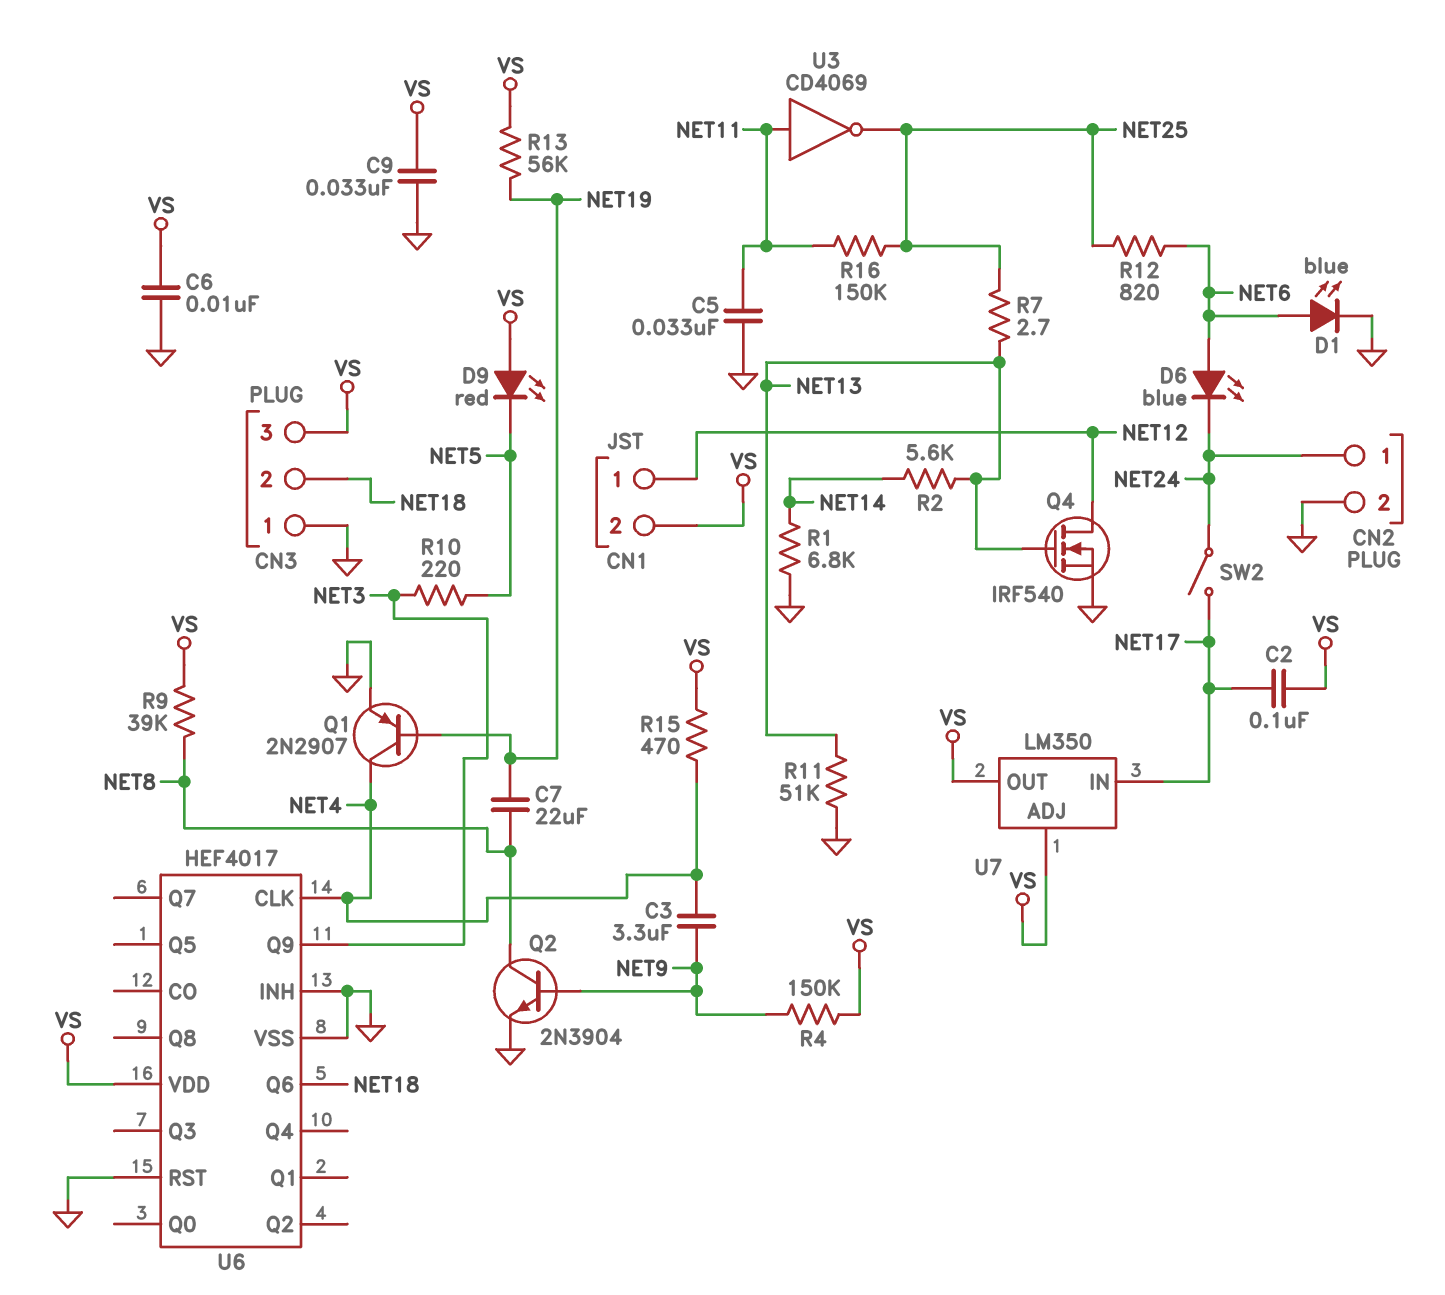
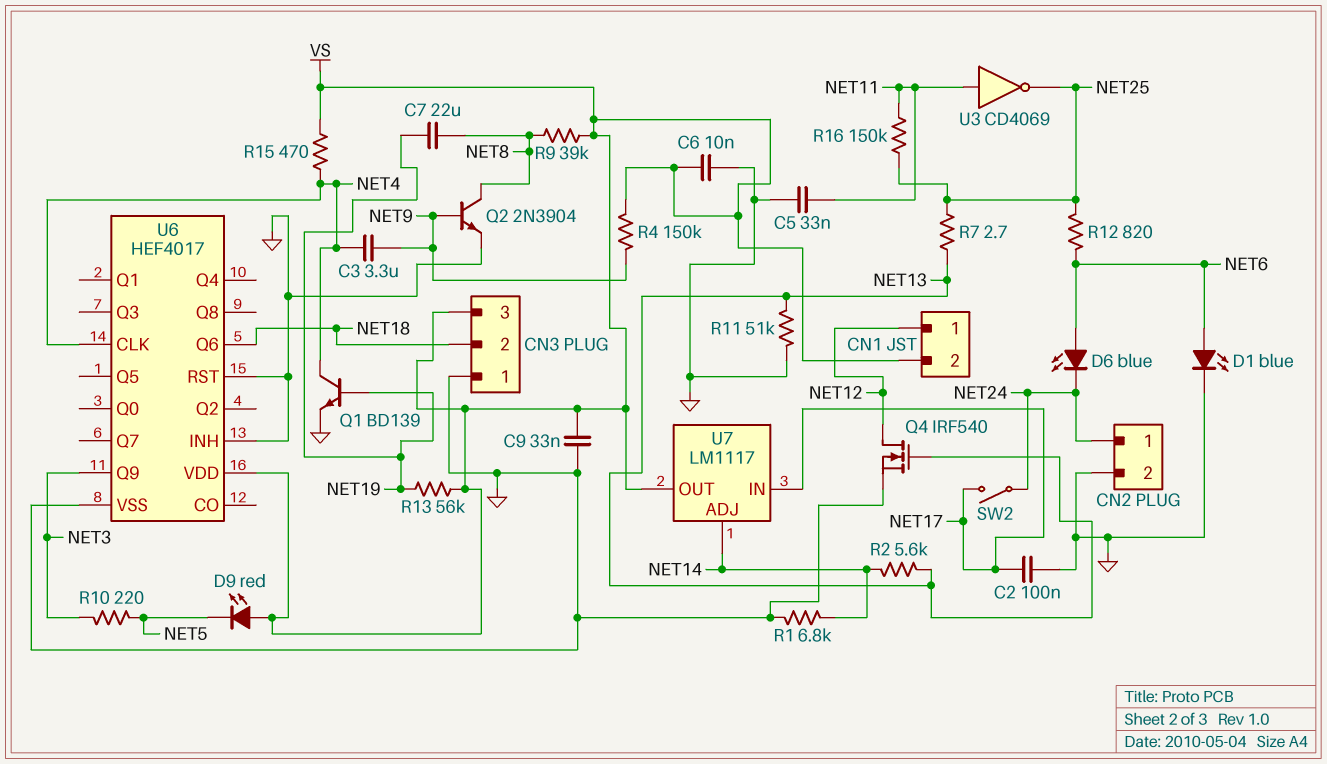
C2: 100nF (NET17, VS) -> 100nF (GND, NET17)
Q1: PNP 2N2907 (B NET19, C NET4, E GND) -> NPN BD139 (B NET19, C NET4, E GND)
U7: LM350 -> LM1117
U7 pin ADJ: VS -> NET14

